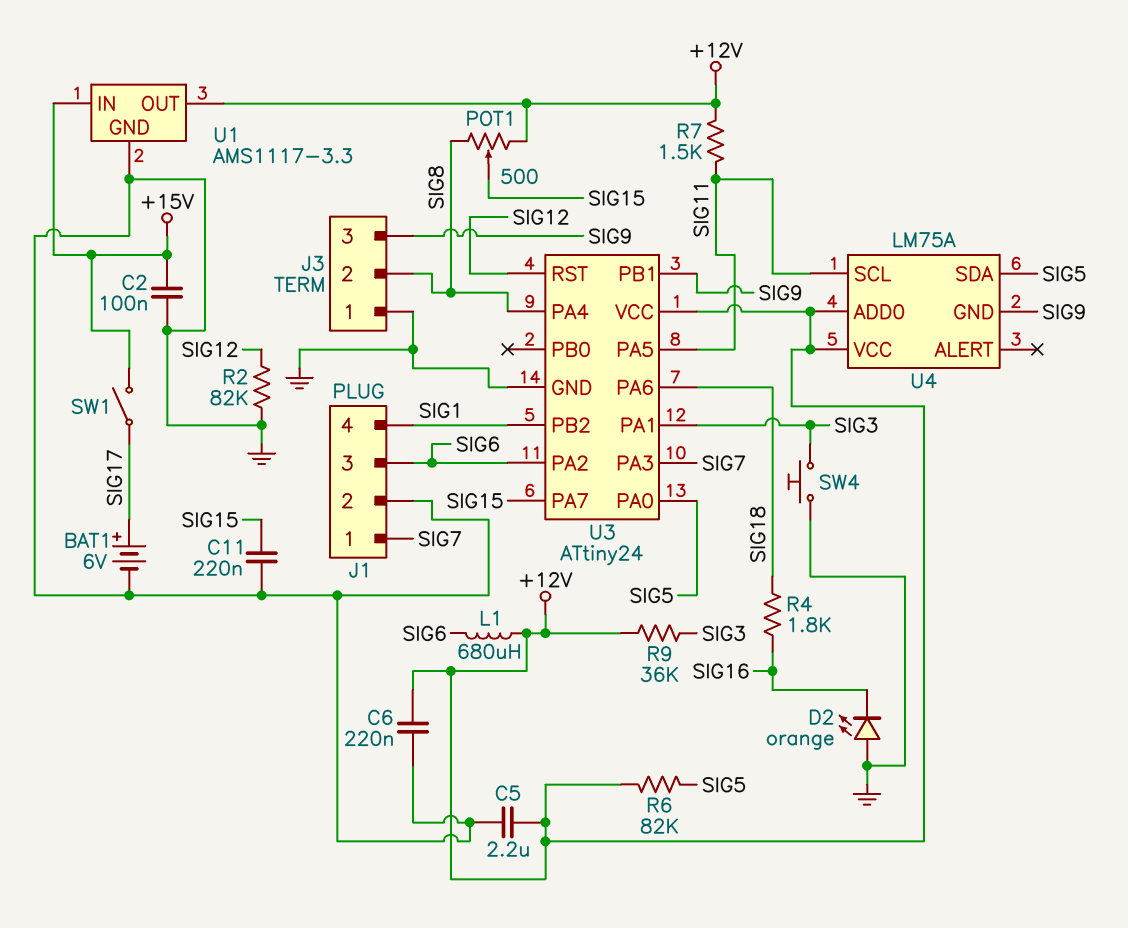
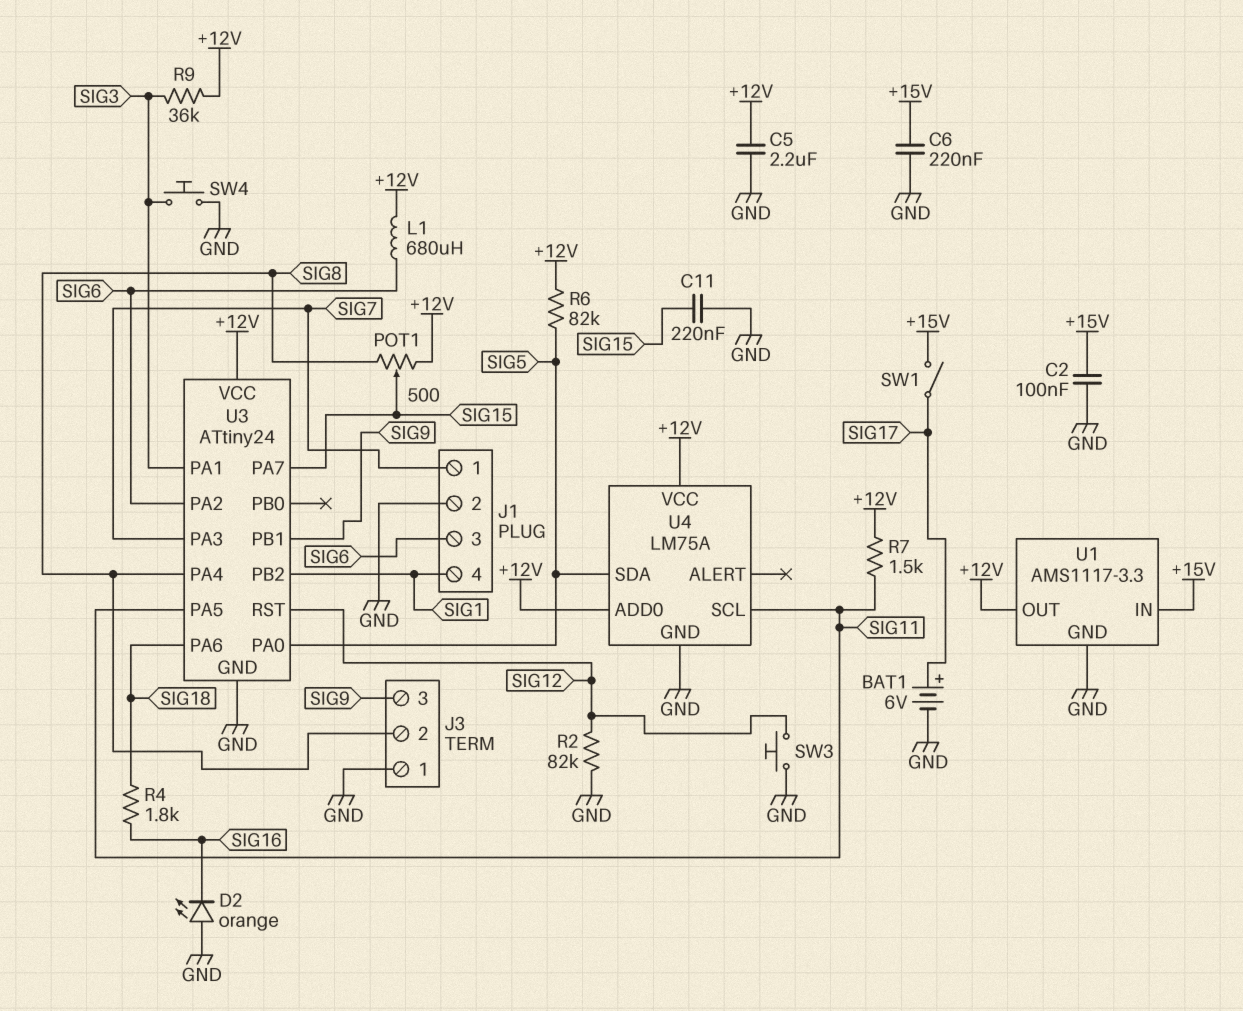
C6: 220nF (+12V, GND) -> 220nF (+15V, GND)
SW3: none -> button (GND, SIG12)
U4 pin GND: SIG9 -> GND

